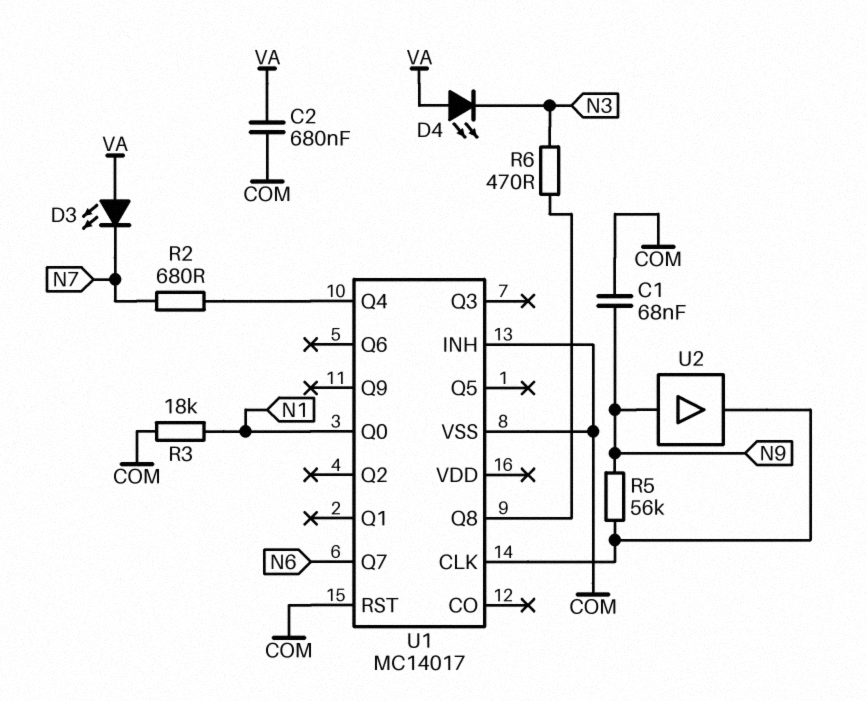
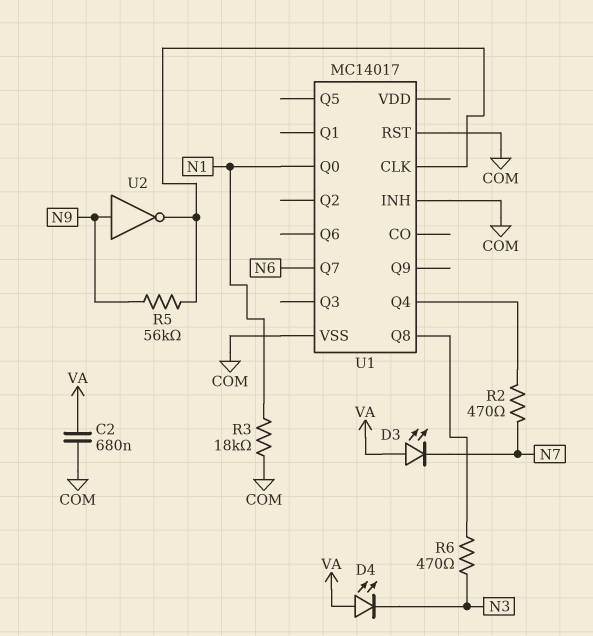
C1: 68nF (COM, N9) -> none
R2: 680 (N7, U1/Q4) -> 470 (N7, U1/Q4)
U2: buffer (in N9, out U1/CLK) -> NOT (in N9, out U1/CLK)

